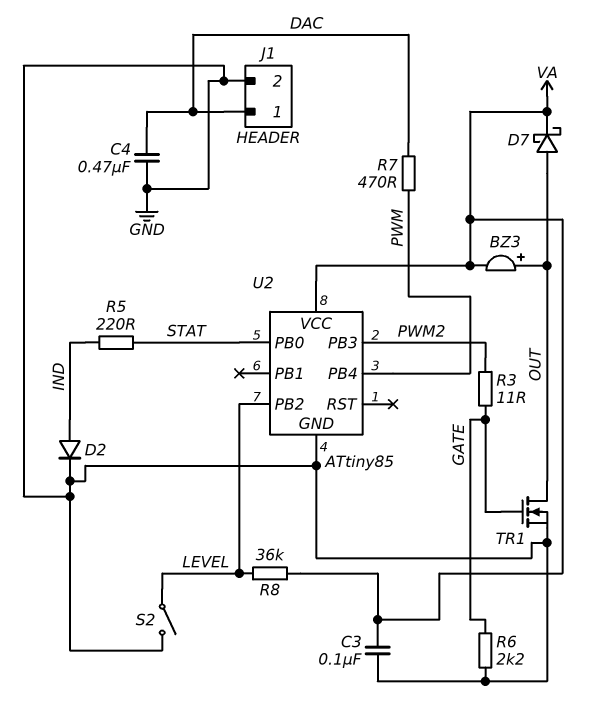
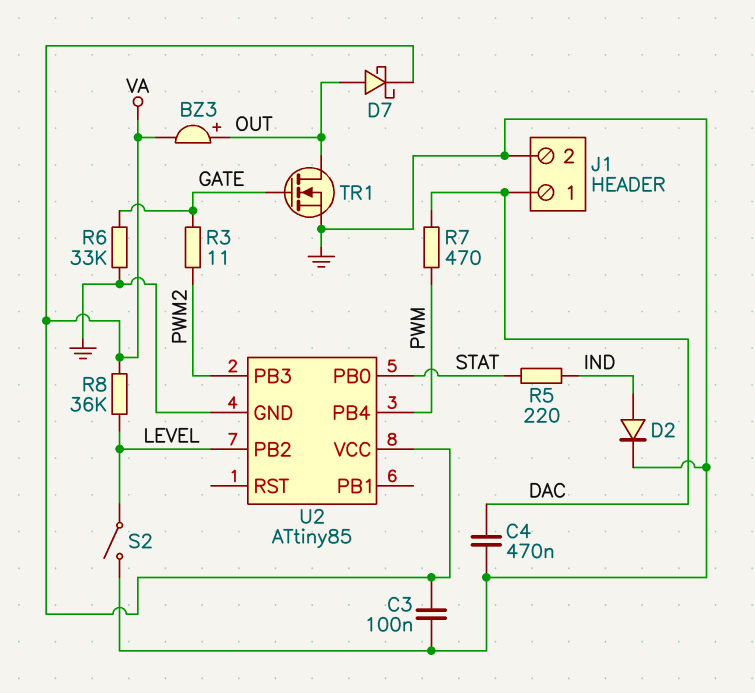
R6: 2.2k (GATE, GND) -> 33k (GATE, GND)

